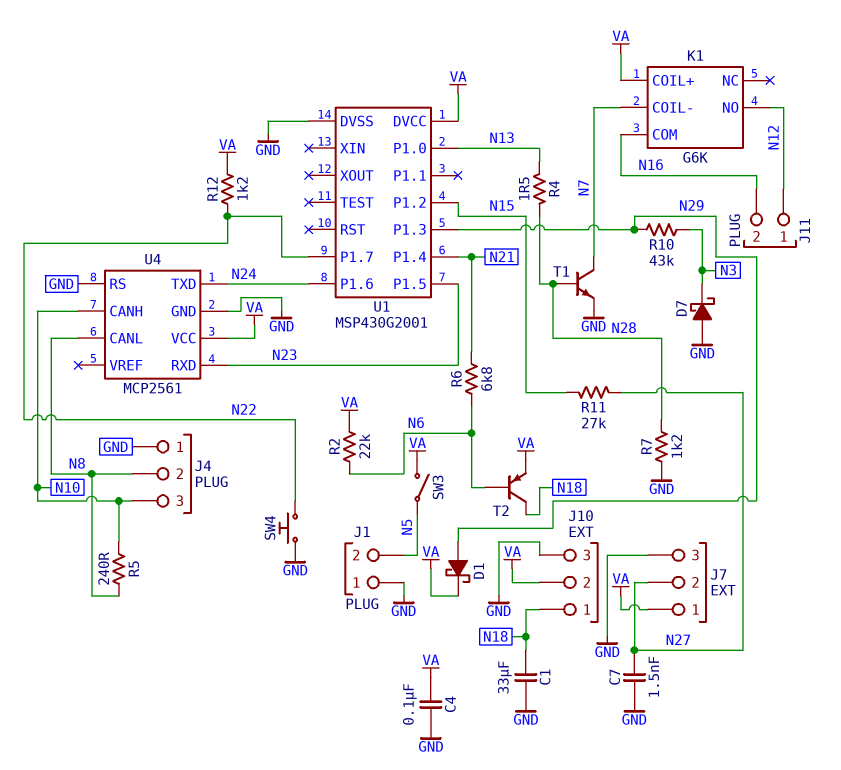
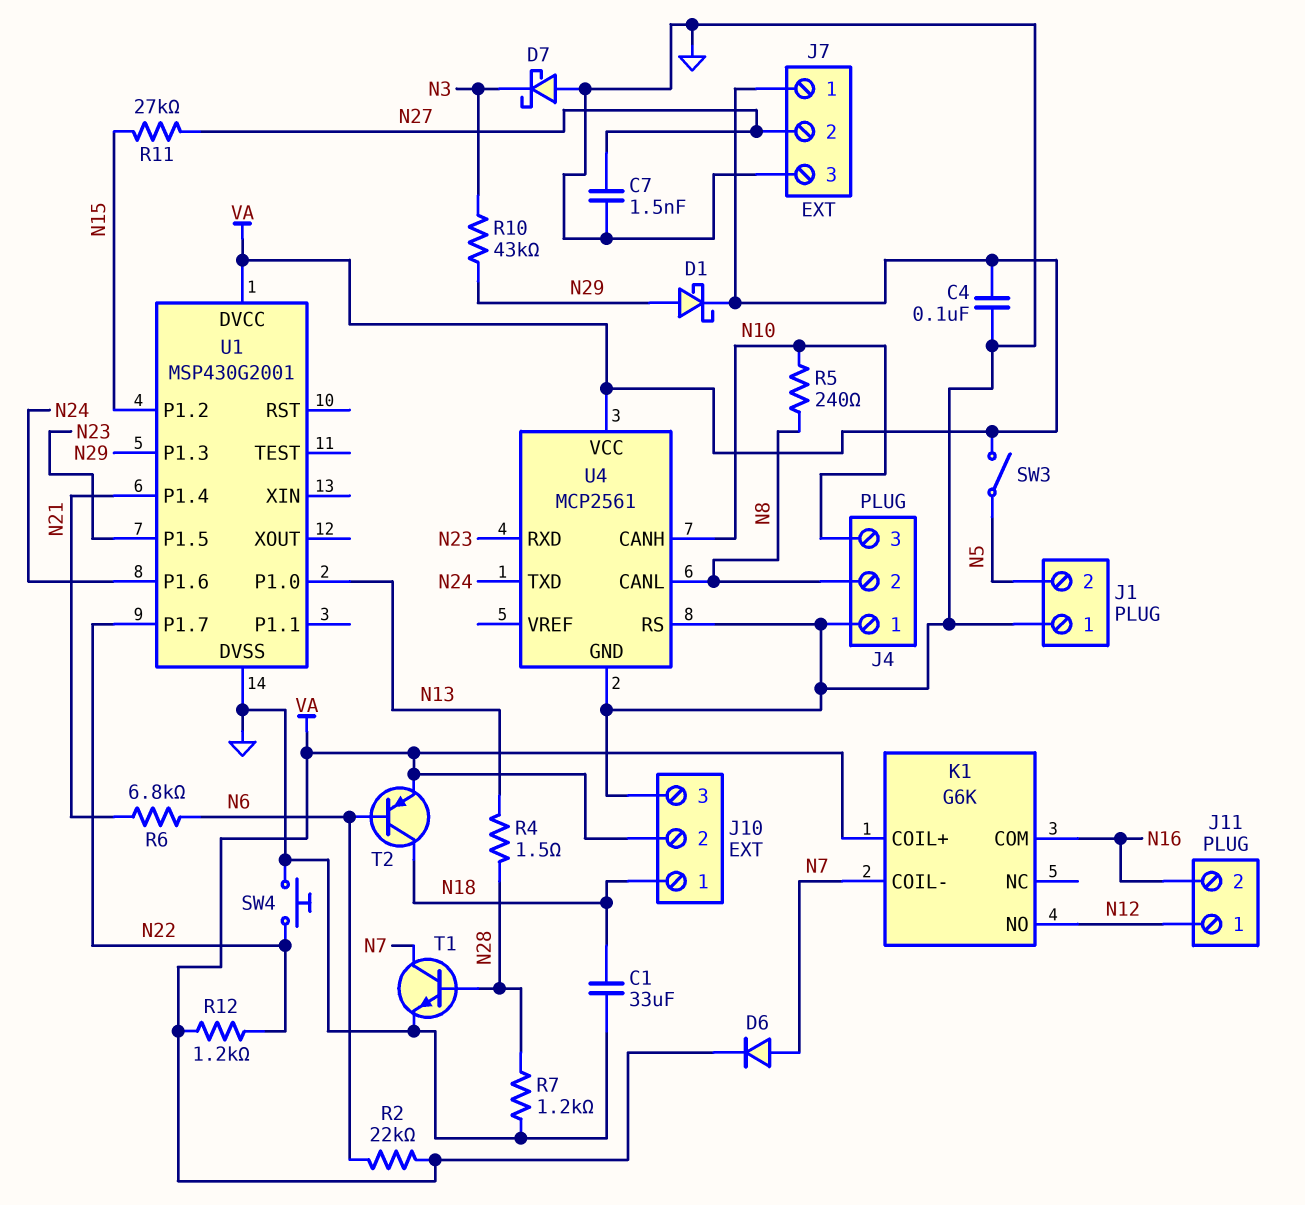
D6: none -> diode (A N7, K VA)

